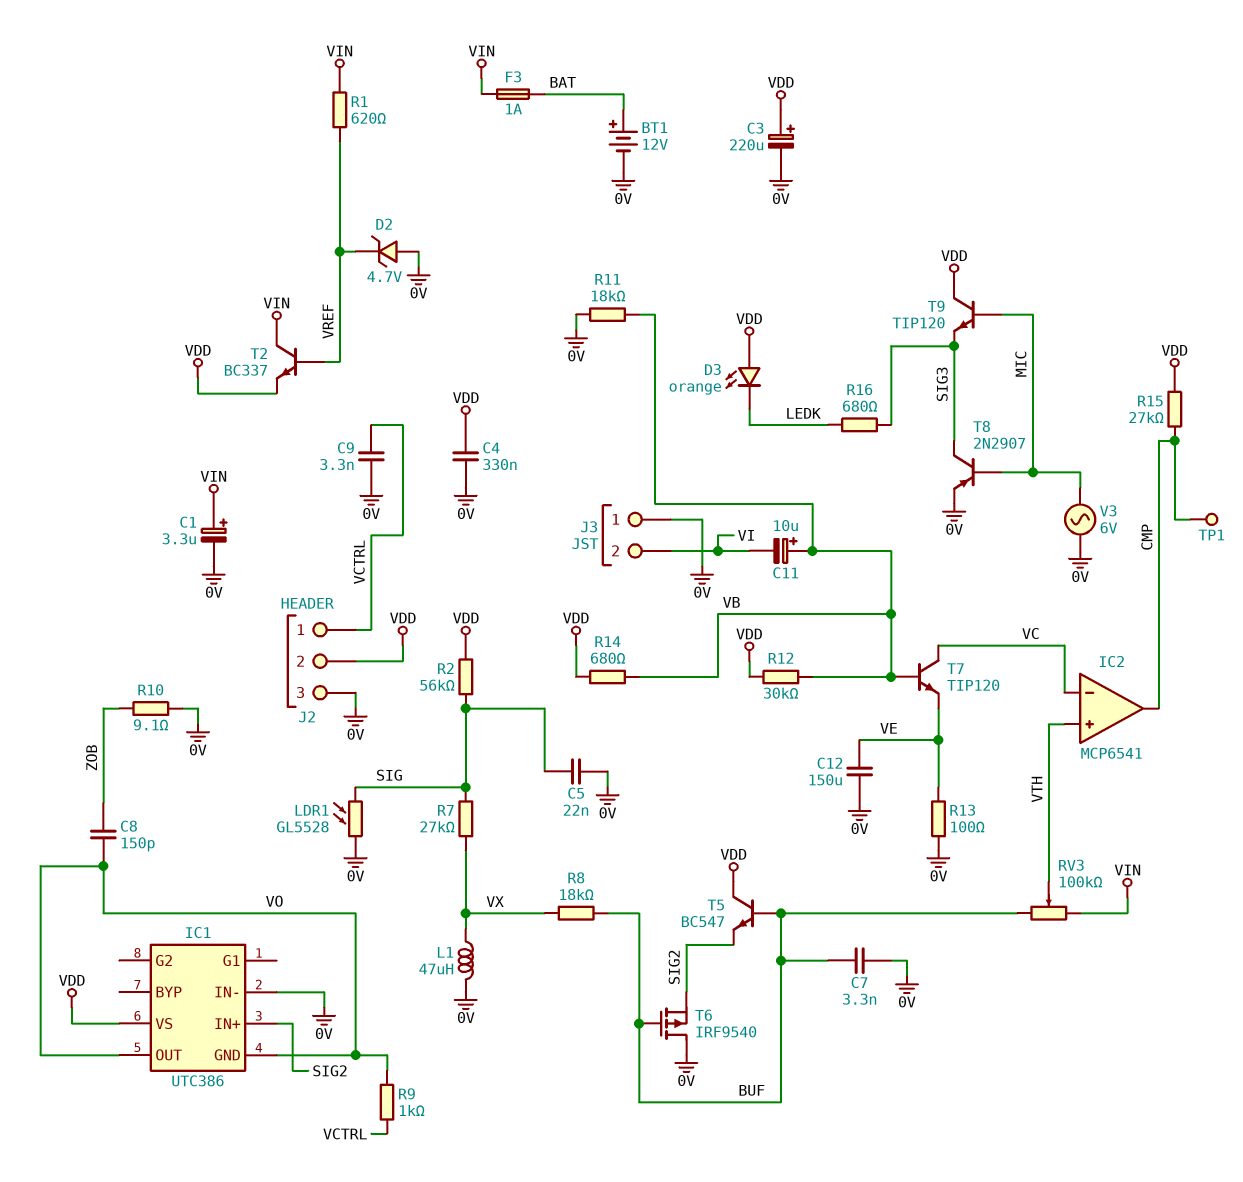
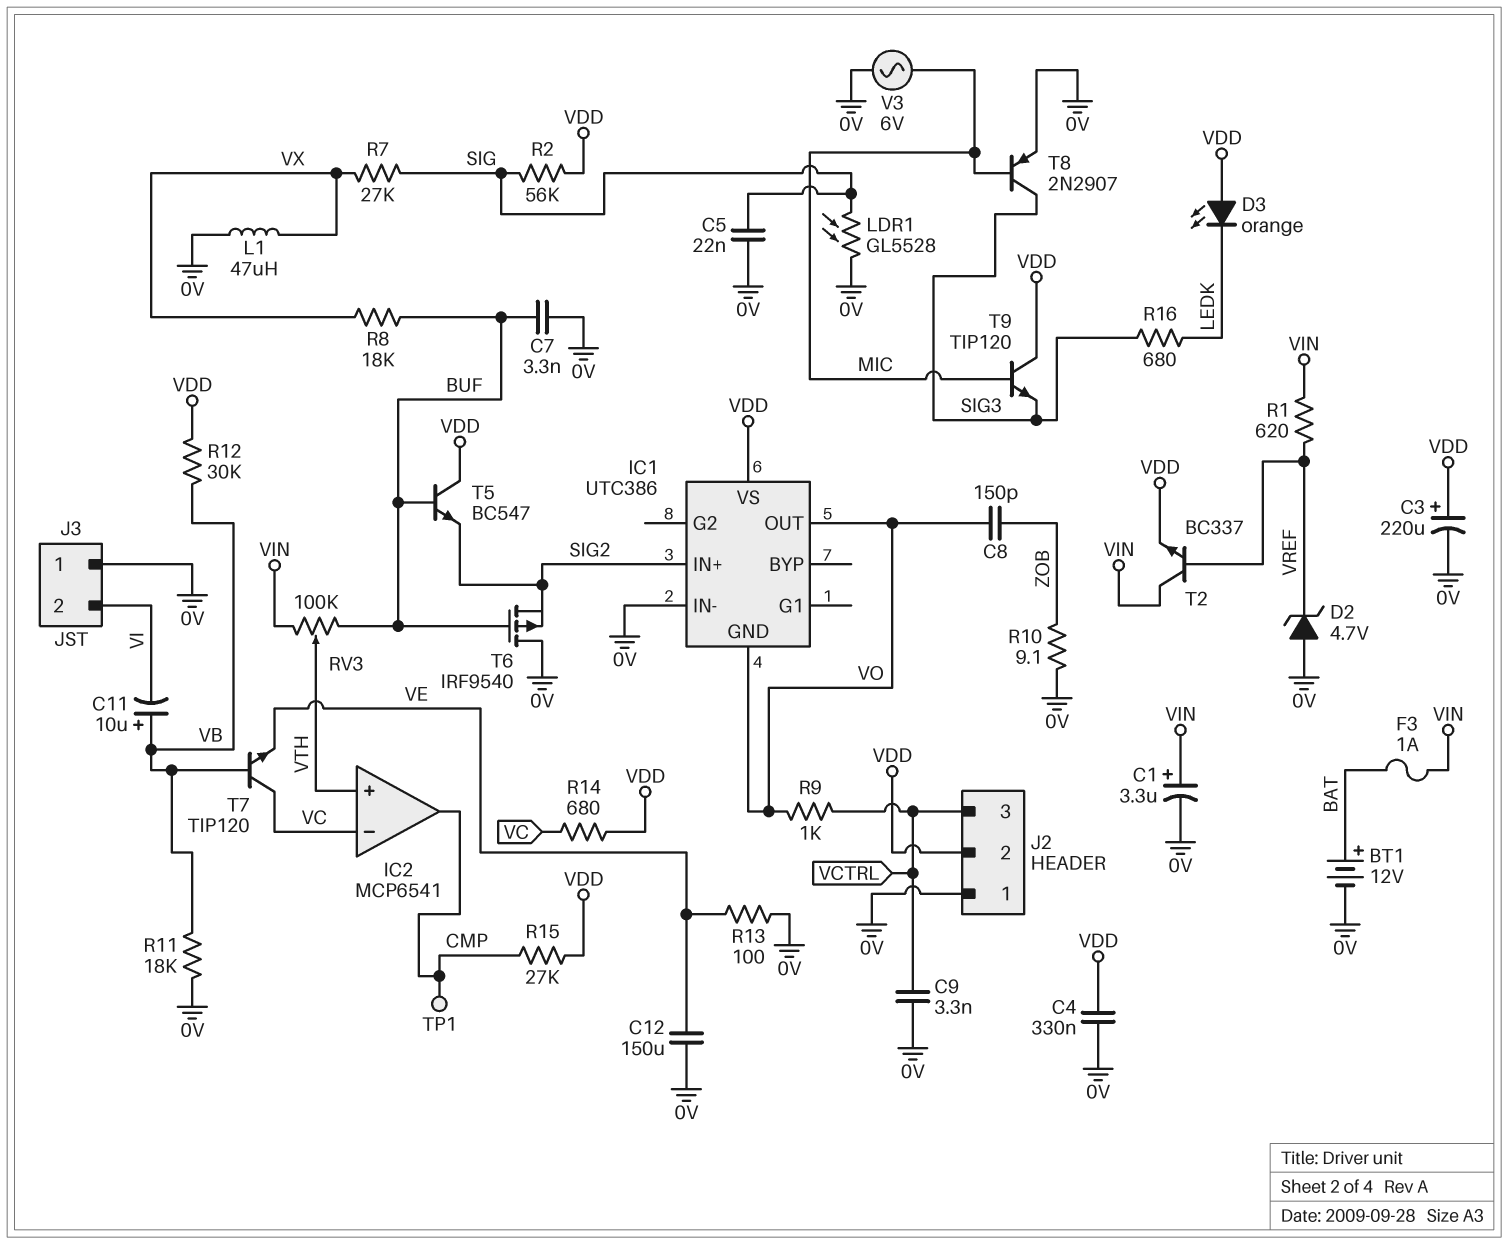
J2 pin 1: VCTRL -> 0V
J2 pin 3: 0V -> VCTRL
R14: 680 (VB, VDD) -> 680 (VC, VDD)

